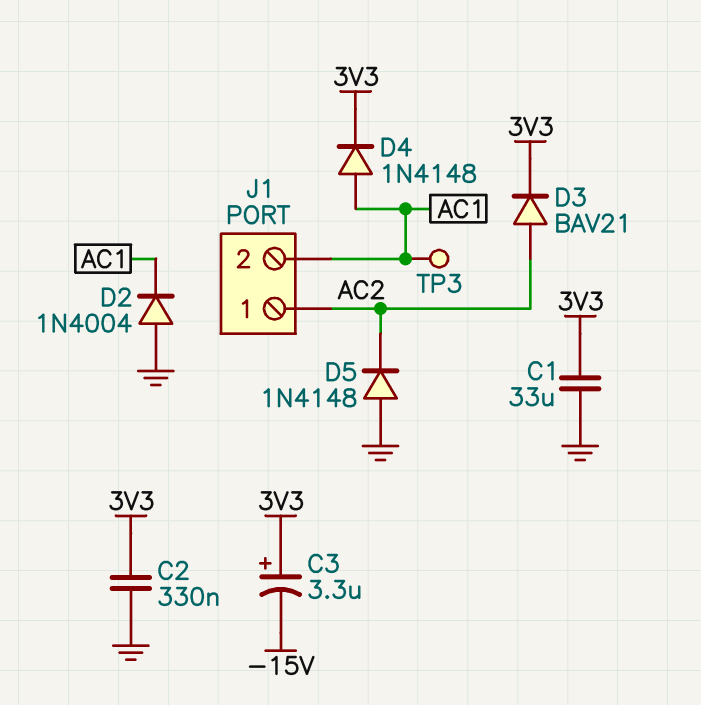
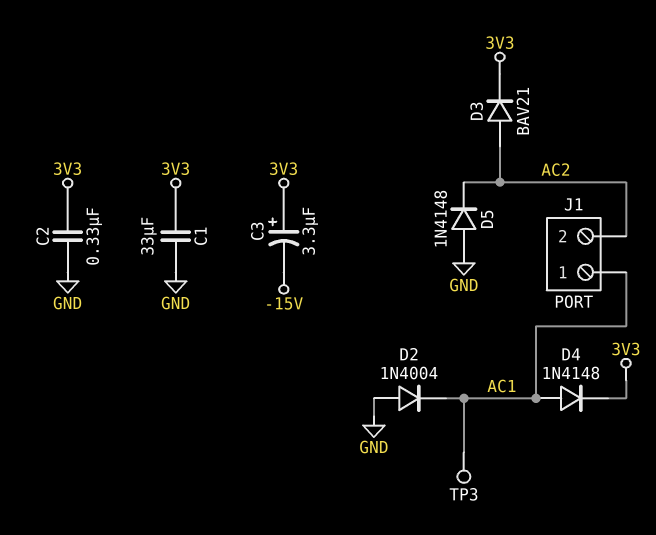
J1 pin 1: AC2 -> AC1
J1 pin 2: AC1 -> AC2

